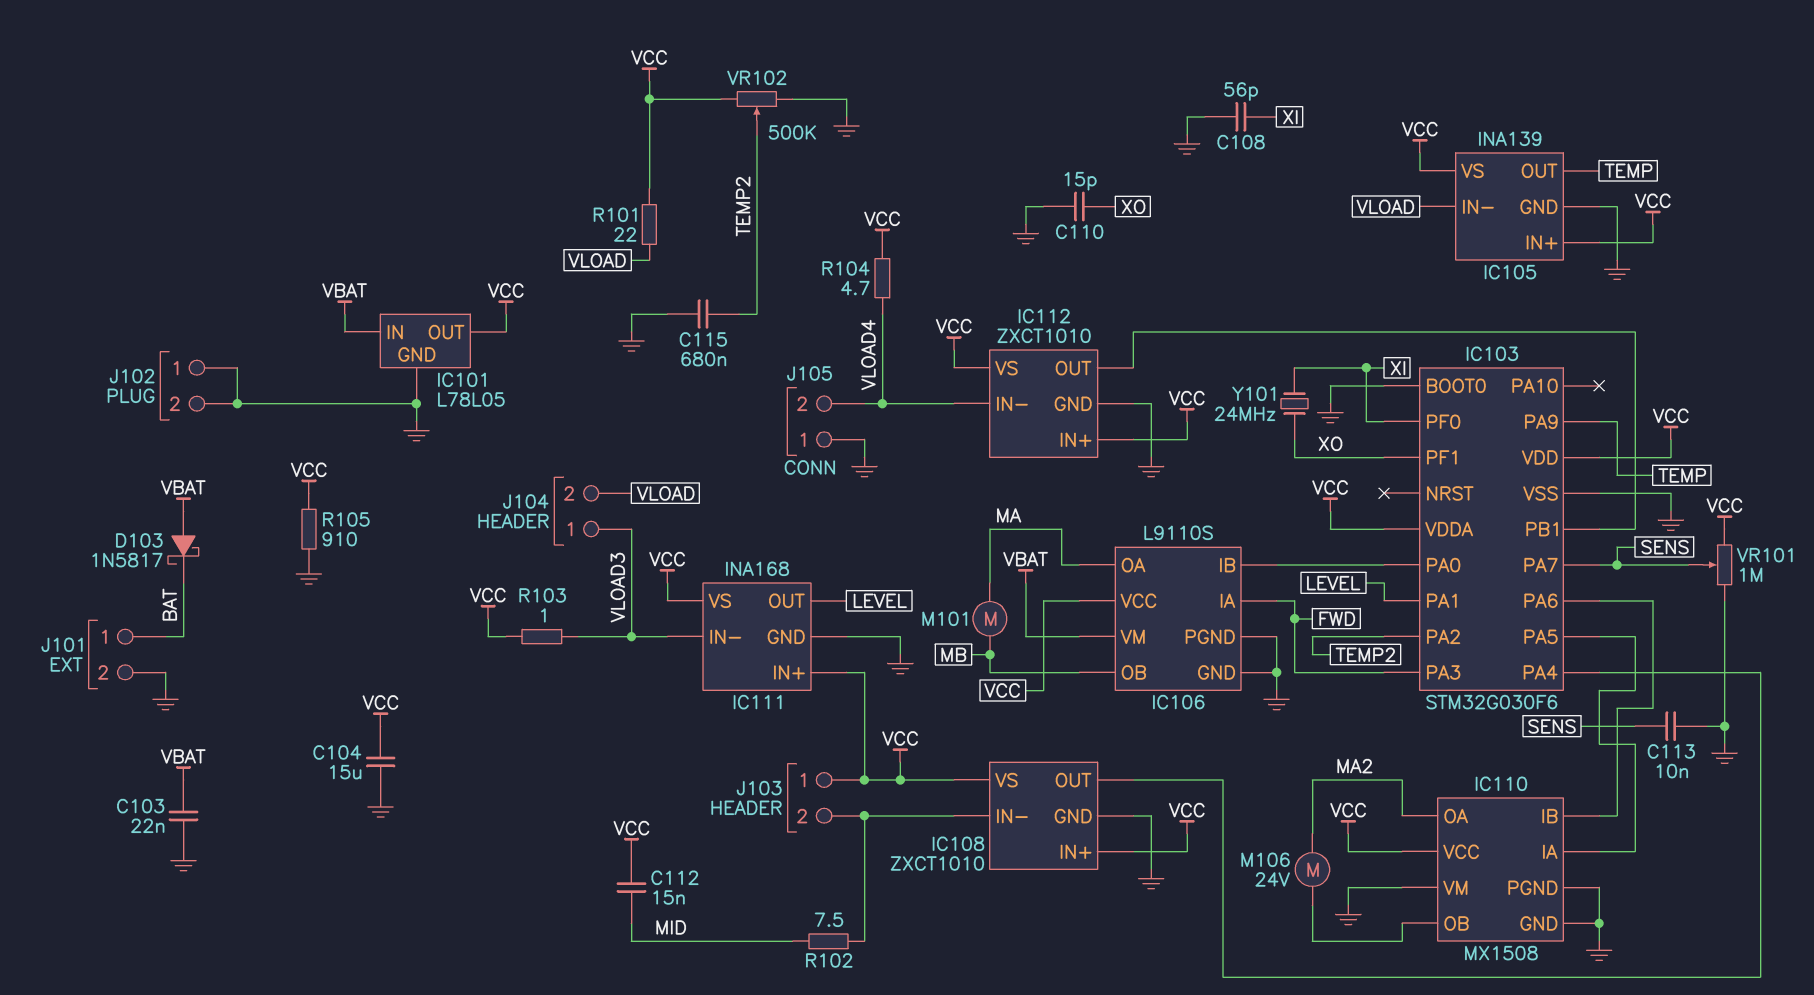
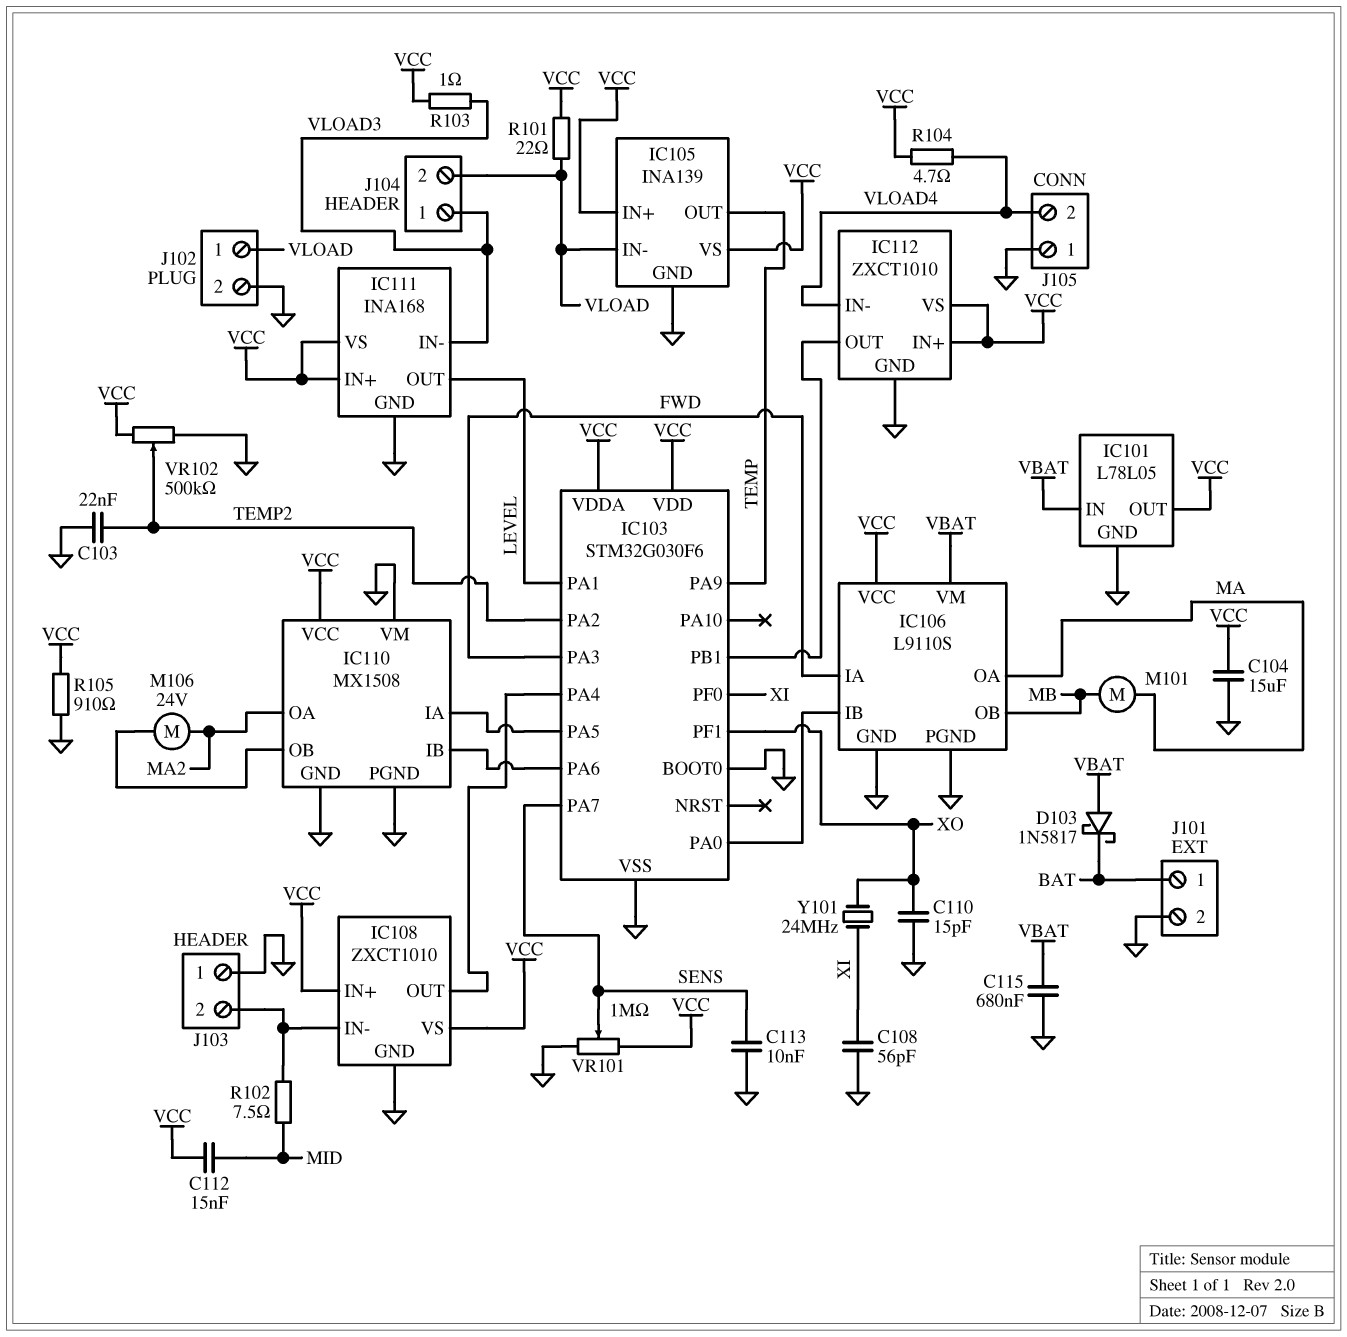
C103: 22nF (GND, VBAT) -> 22nF (GND, TEMP2)
C115: 680nF (GND, TEMP2) -> 680nF (GND, VBAT)
J102 pin 1: GND -> VLOAD
J103 pin 1: VCC -> GND

